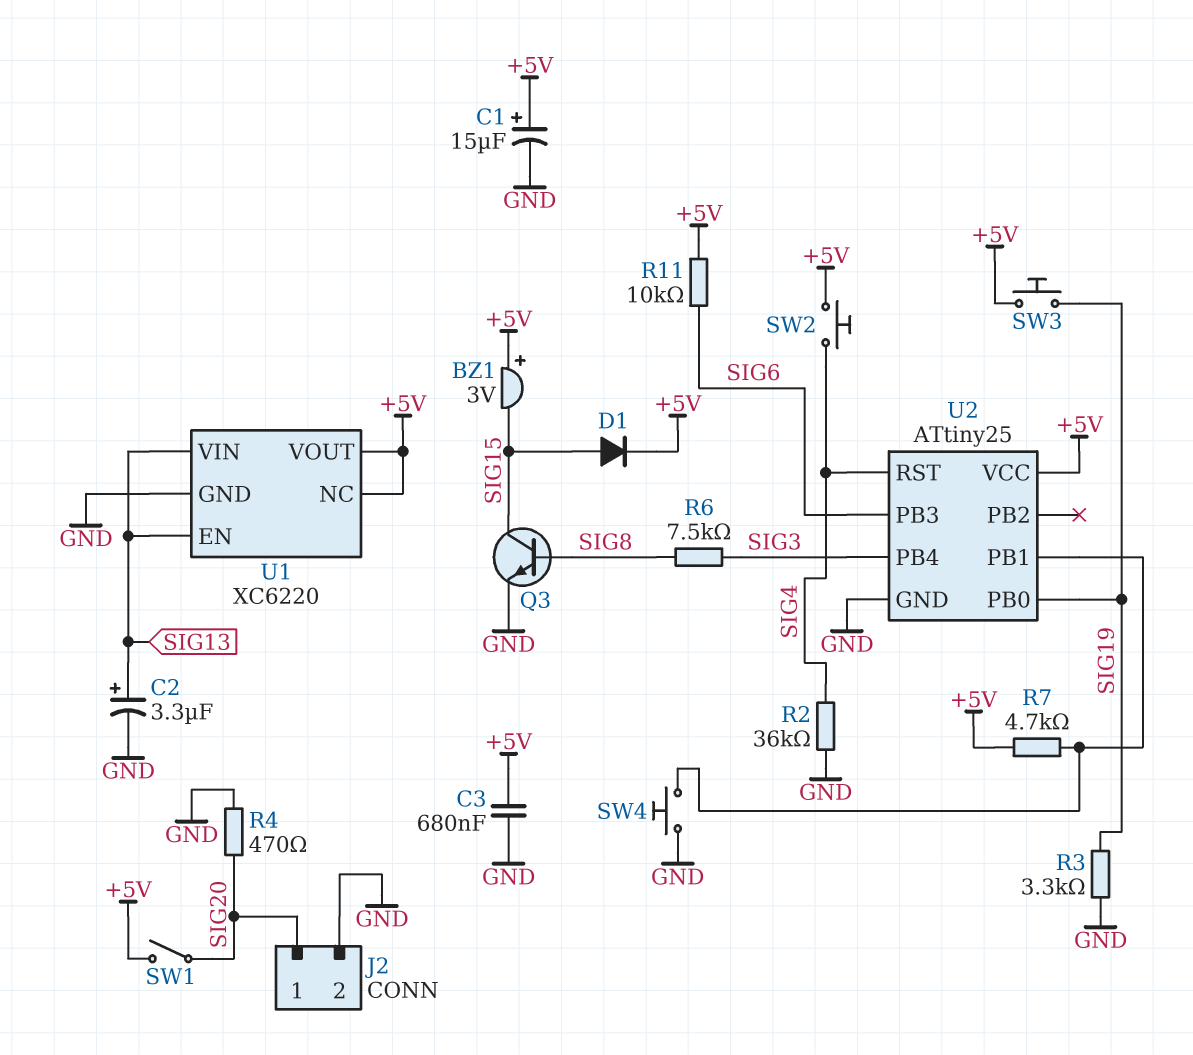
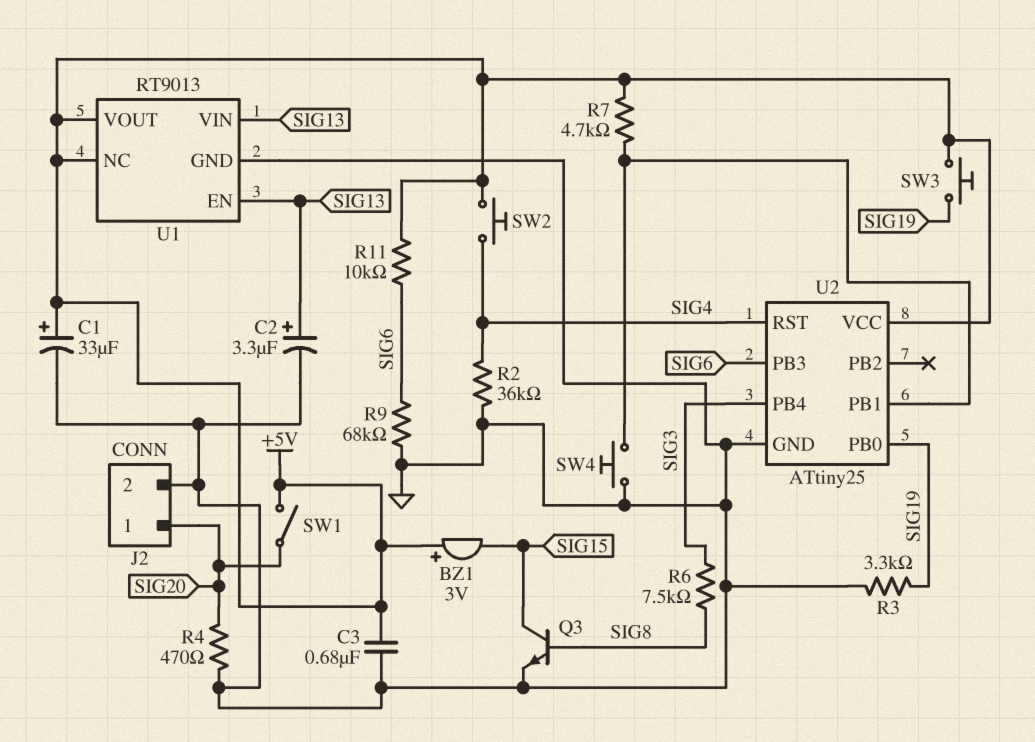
C1: 15uF (plus +5V, minus GND) -> 33uF (plus +5V, minus GND)
D1: diode (A SIG15, K +5V) -> none
R9: none -> 68k (GND, SIG6)
U1: XC6220 -> RT9013

